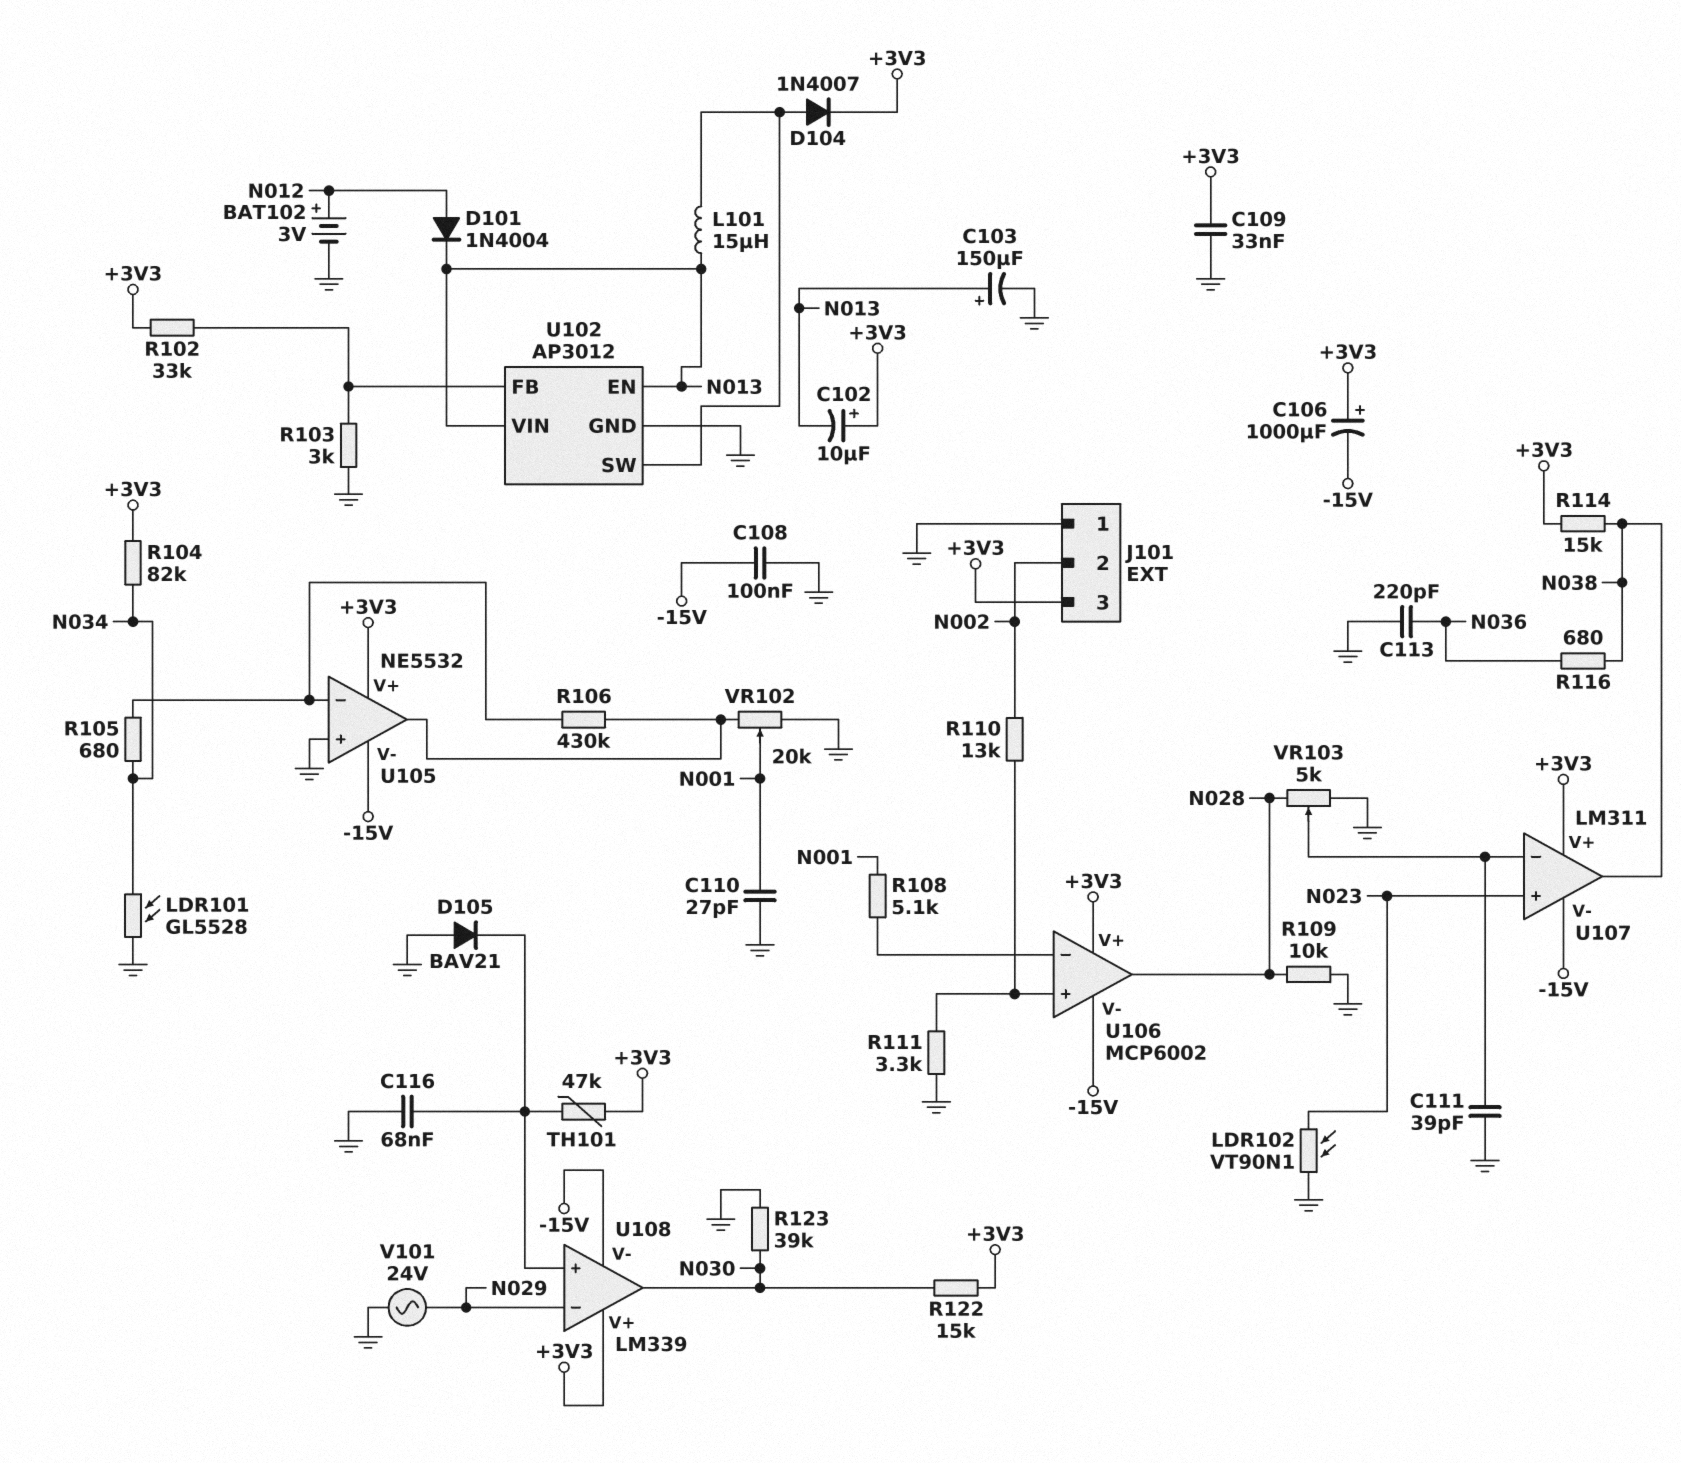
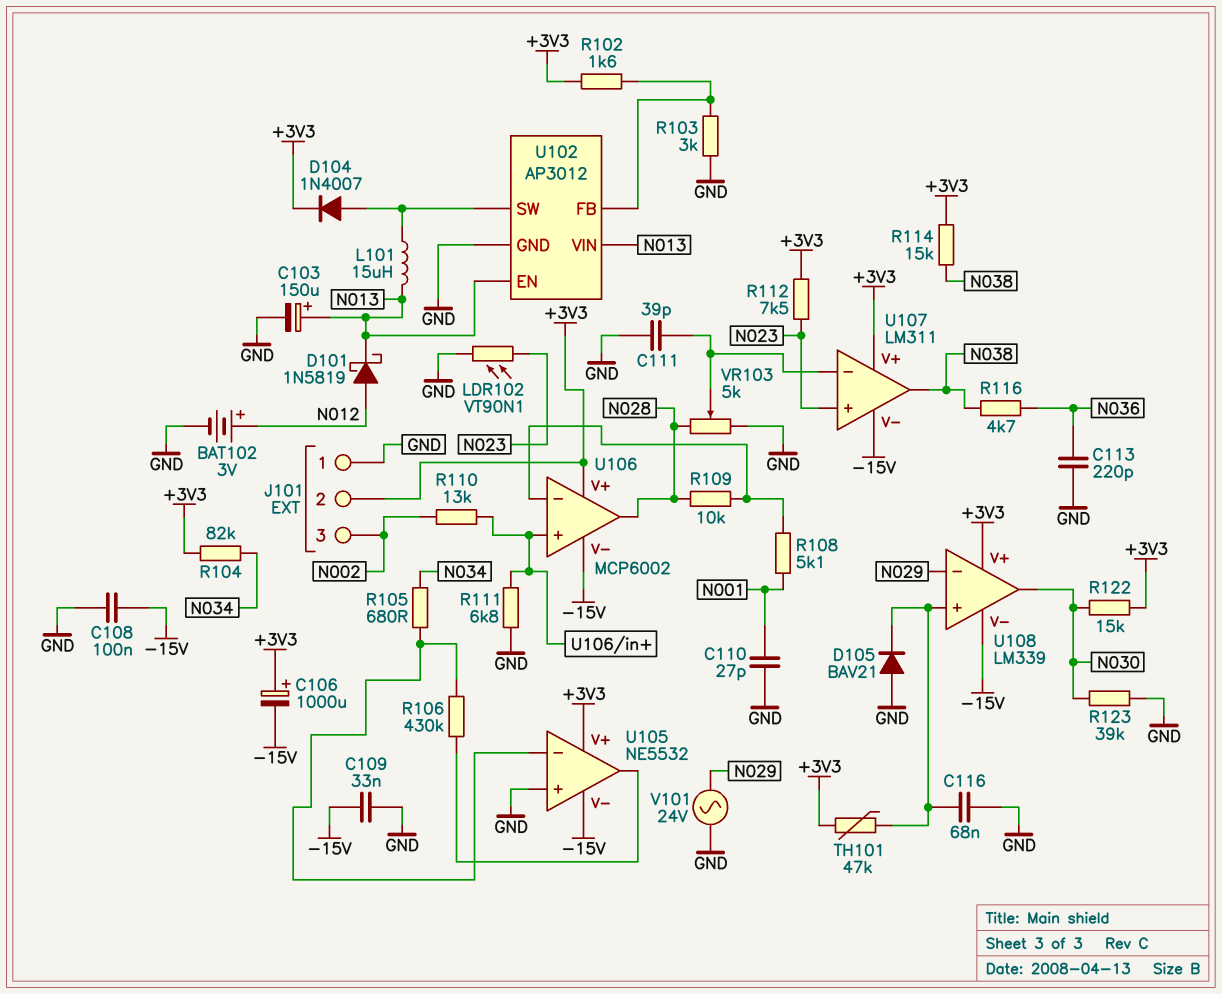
C102: 10uF (plus +3V3, minus N013) -> none
C109: 33nF (+3V3, GND) -> 33nF (-15V, GND)
D101: diode 1N4004 (A N012, K N013) -> schottky 1N5819 (A N012, K N013)
J101 pin 2: N002 -> +3V3
J101 pin 3: +3V3 -> N002
LDR101: GL5528 (GND, N034) -> none
R102: 33k (+3V3, U102/FB) -> 1.6k (+3V3, U102/FB)
R109: 10k (GND, N028) -> 10k (N028, U106/in-)
R111: 3.3k (GND, U106/in+) -> 6.8k (GND, U106/in+)
R112: none -> 7.5k (+3V3, N023)
R116: 680 (N036, N038) -> 4.7k (N036, N038)
VR102: 20k (GND, U105/out, wiper N001) -> none

